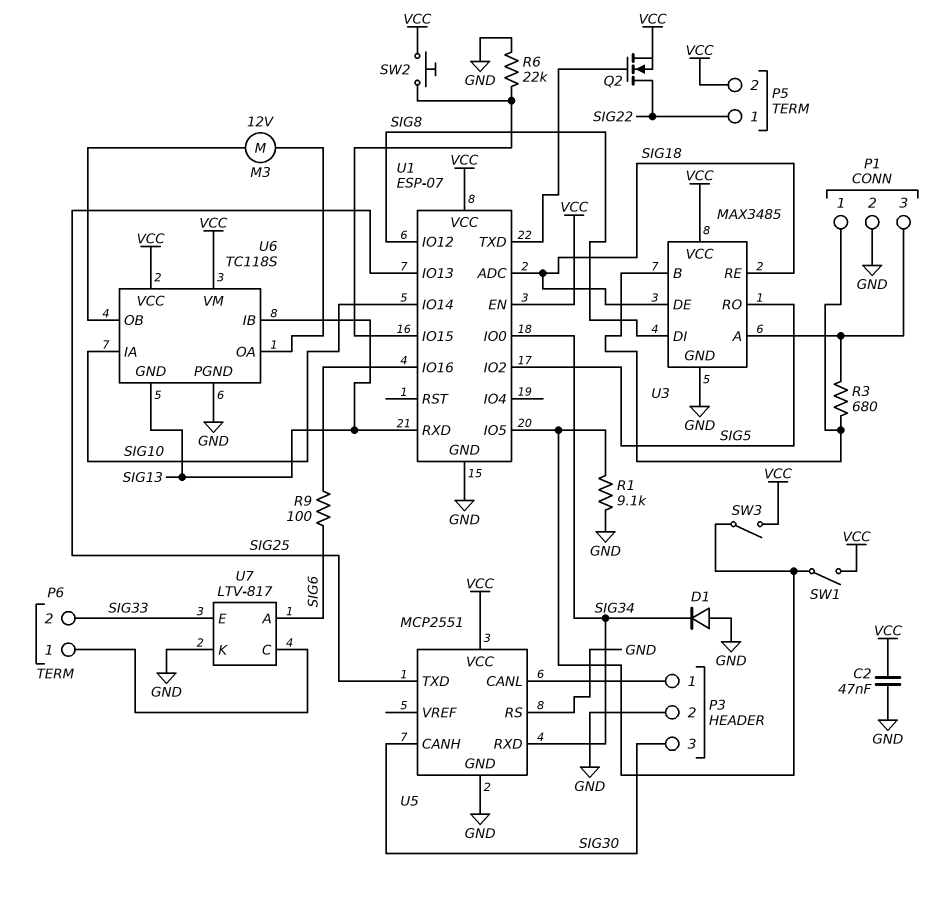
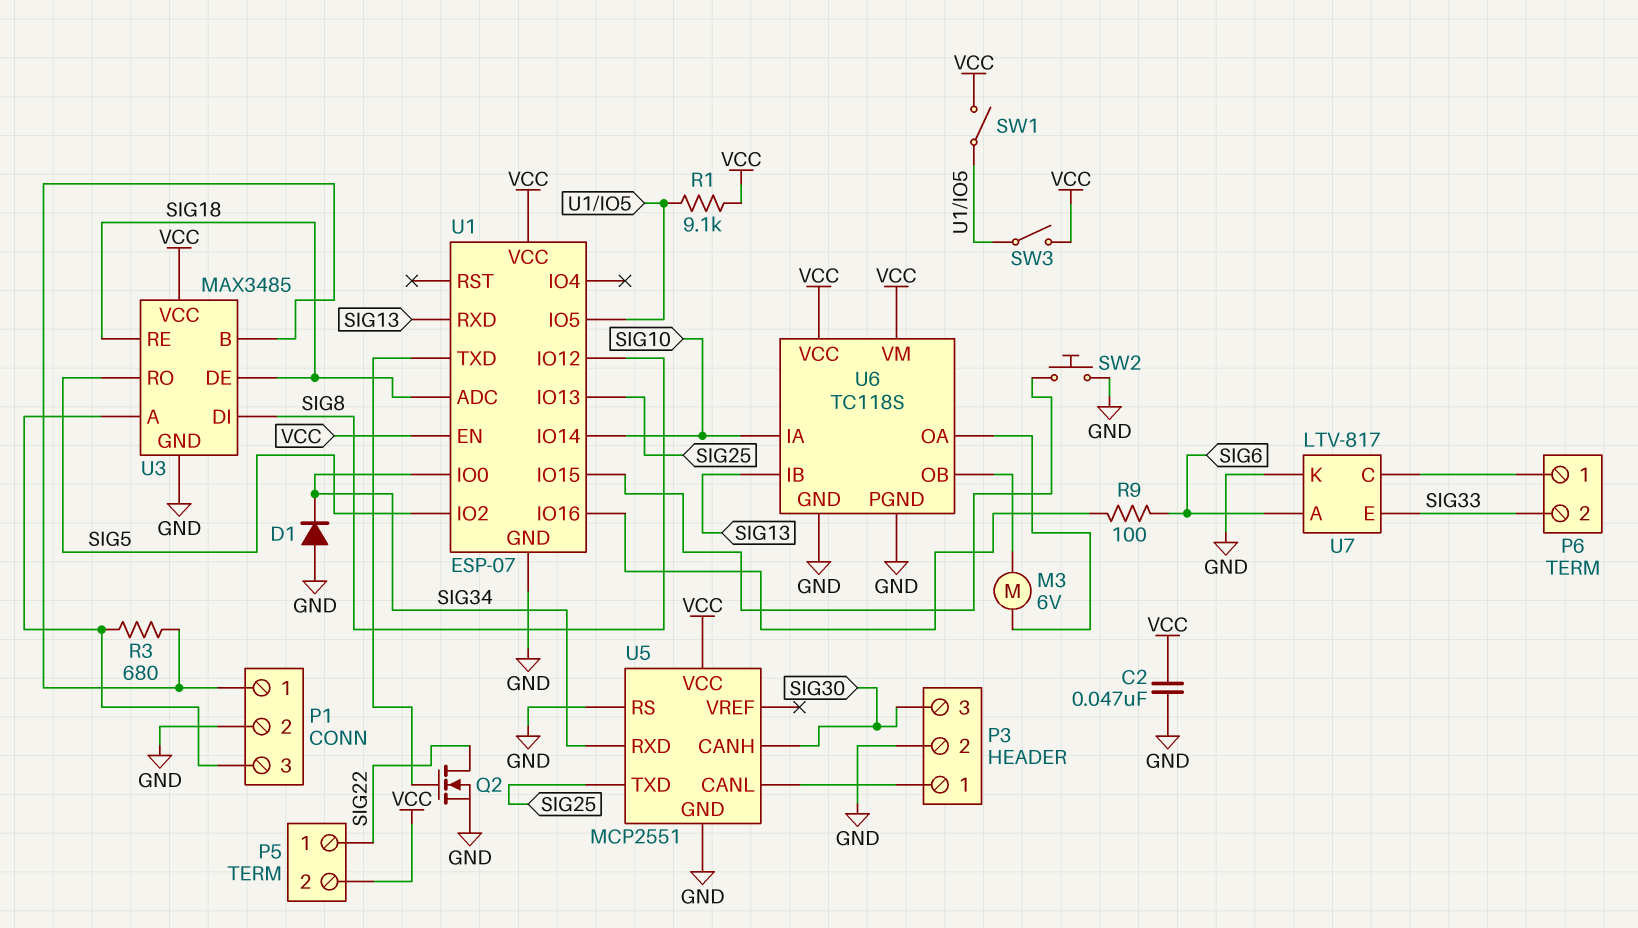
M3: motor 12V (U6/OA, U6/OB) -> motor 6V (U6/OA, U6/OB)
Q2: NMOS (G U1/TXD, D SIG22, S VCC) -> NMOS (G U1/TXD, D SIG22, S GND)
R1: 9.1k (GND, U1/IO5) -> 9.1k (U1/IO5, VCC)
R6: 22k (GND, U1/IO15) -> none
SW2: button (U1/IO15, VCC) -> button (GND, U1/IO15)
U6 pin GND: SIG13 -> GND

